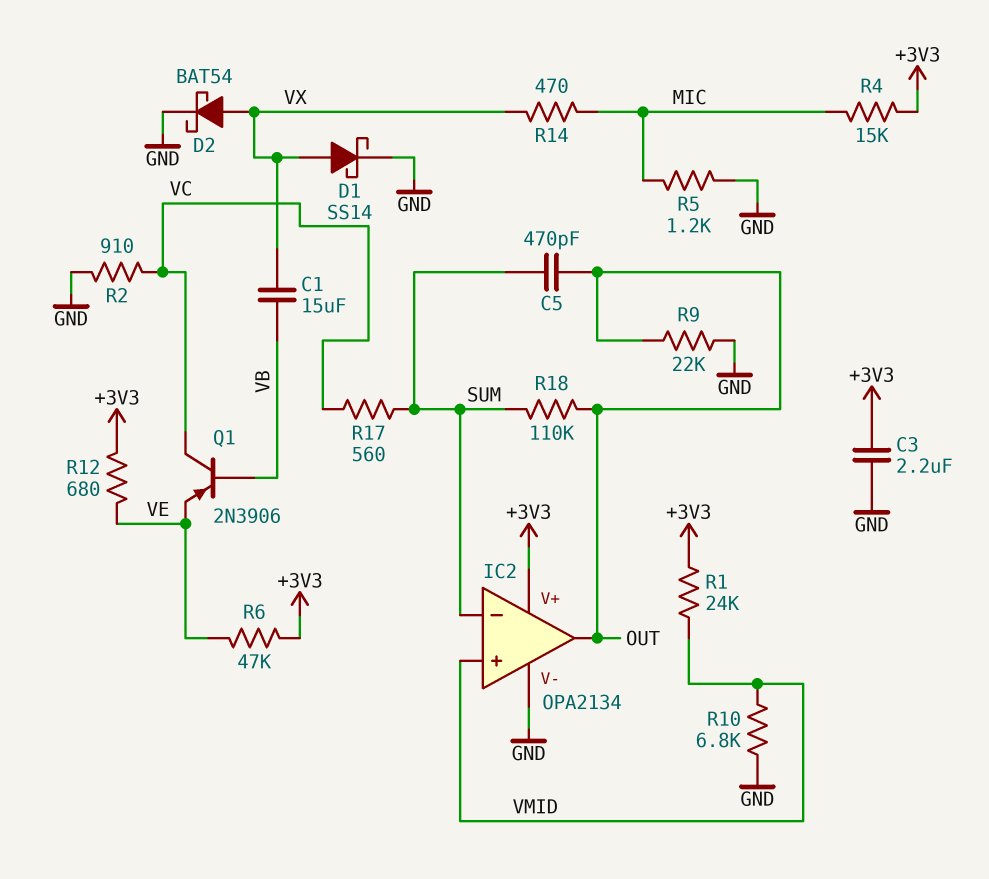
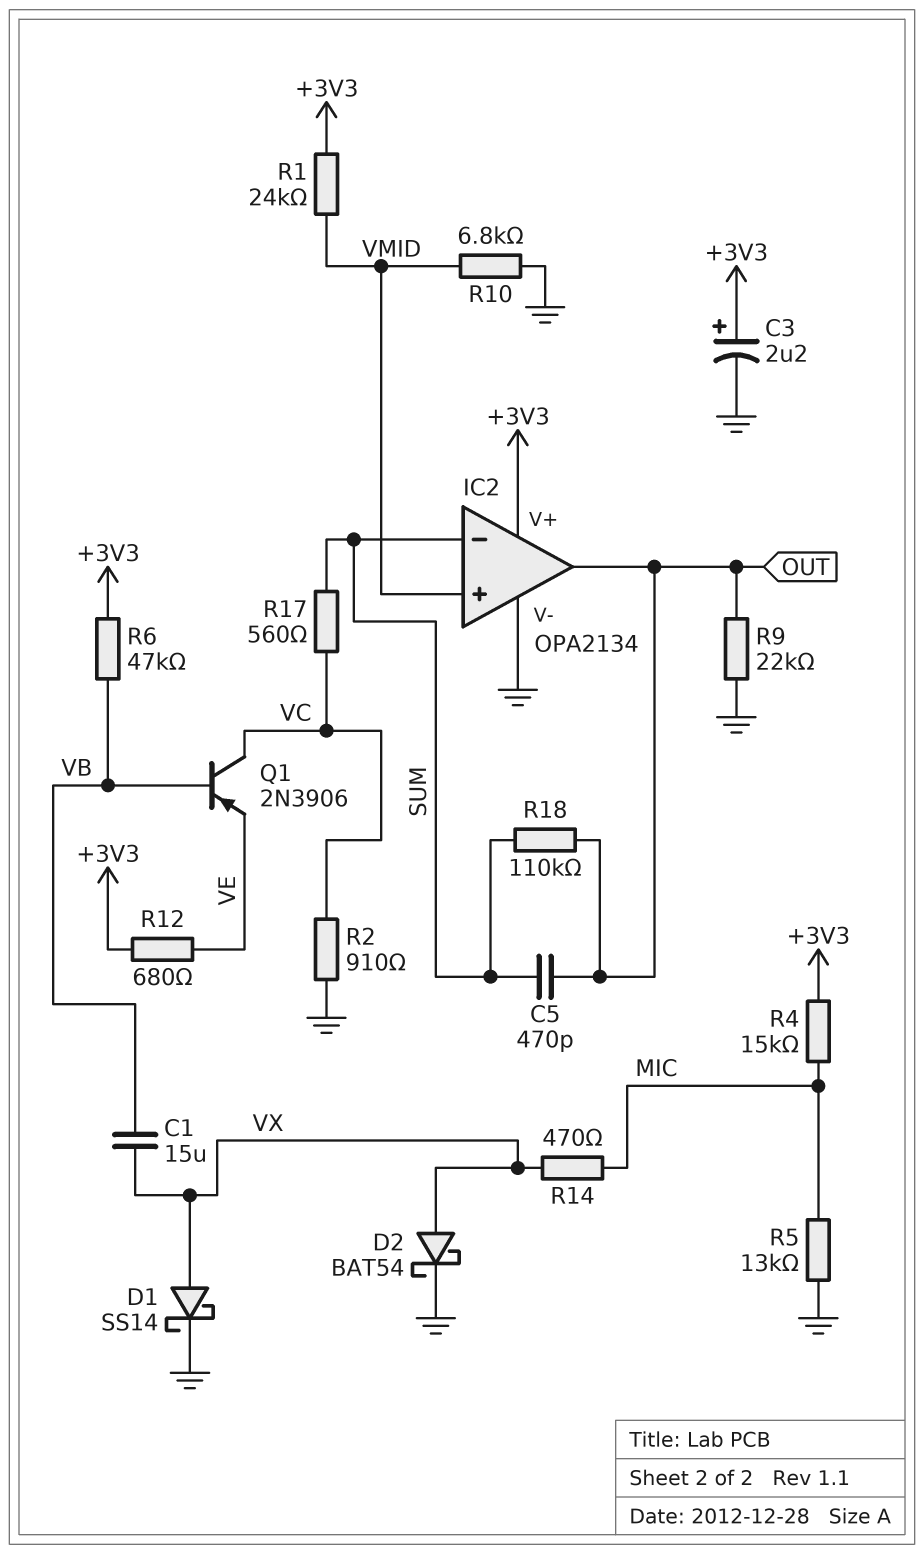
C3: 2.2uF (+3V3, GND) -> 2.2uF (plus +3V3, minus GND)
R5: 1.2k (GND, MIC) -> 13k (GND, MIC)
R6: 47k (+3V3, VE) -> 47k (+3V3, VB)

